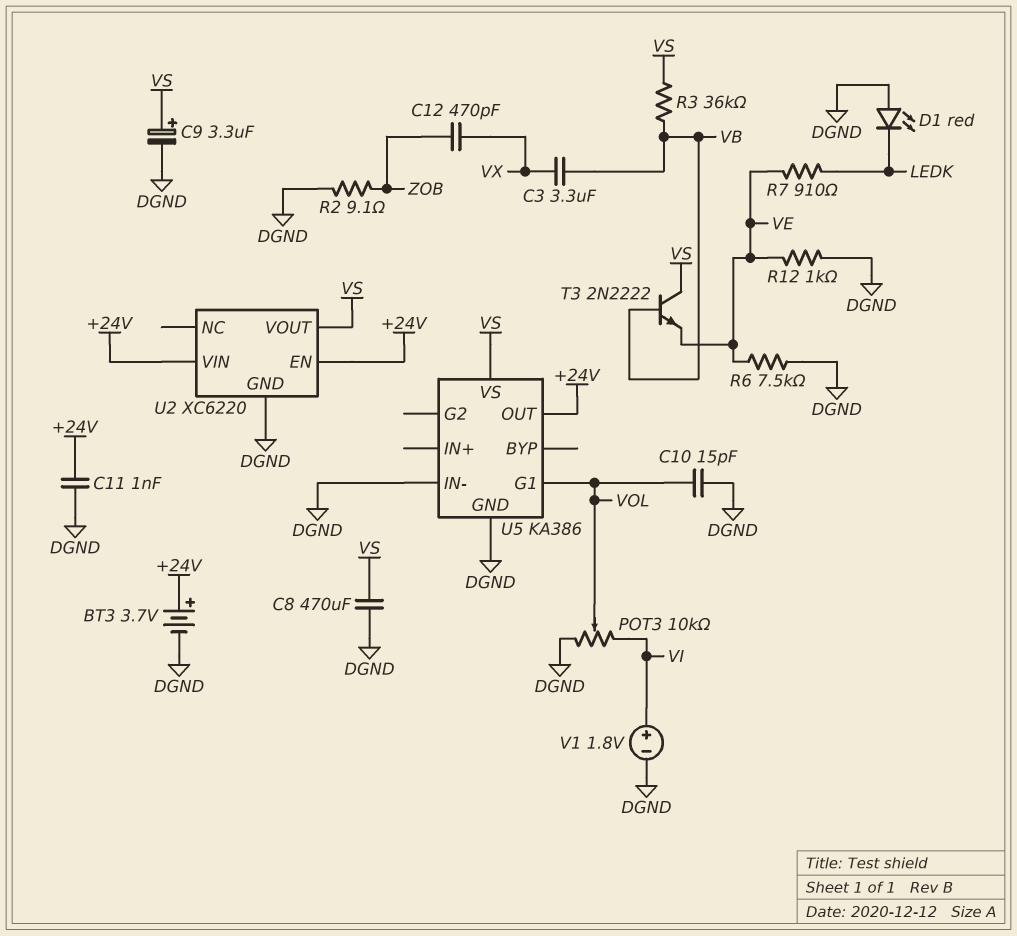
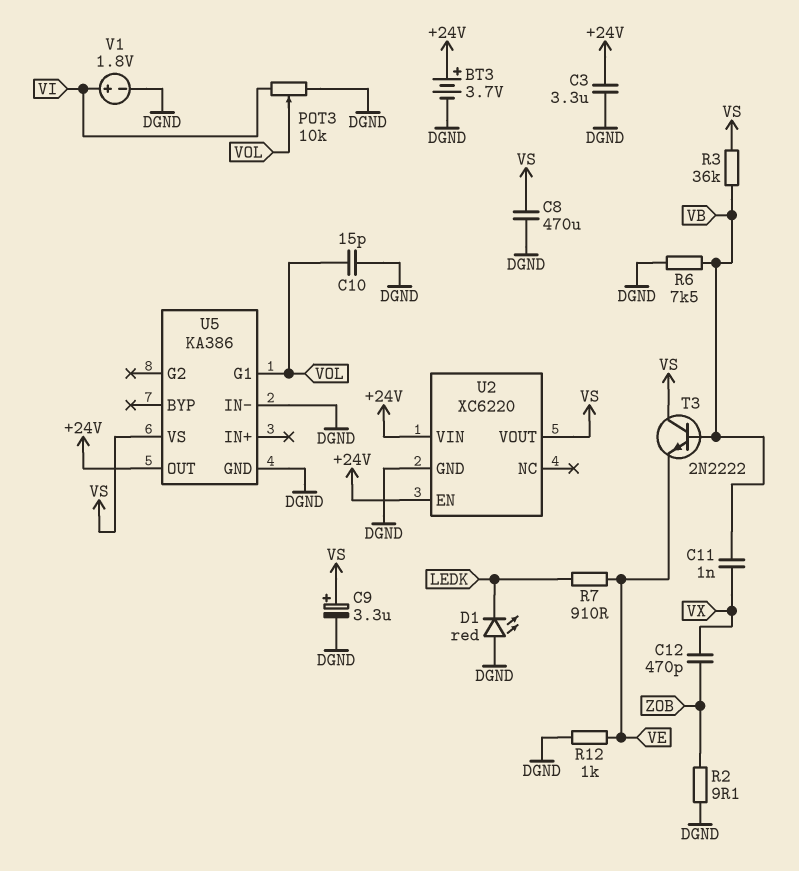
C3: 3.3uF (VB, VX) -> 3.3uF (+24V, DGND)
C11: 1nF (+24V, DGND) -> 1nF (VB, VX)
R6: 7.5k (DGND, VE) -> 7.5k (DGND, VB)

